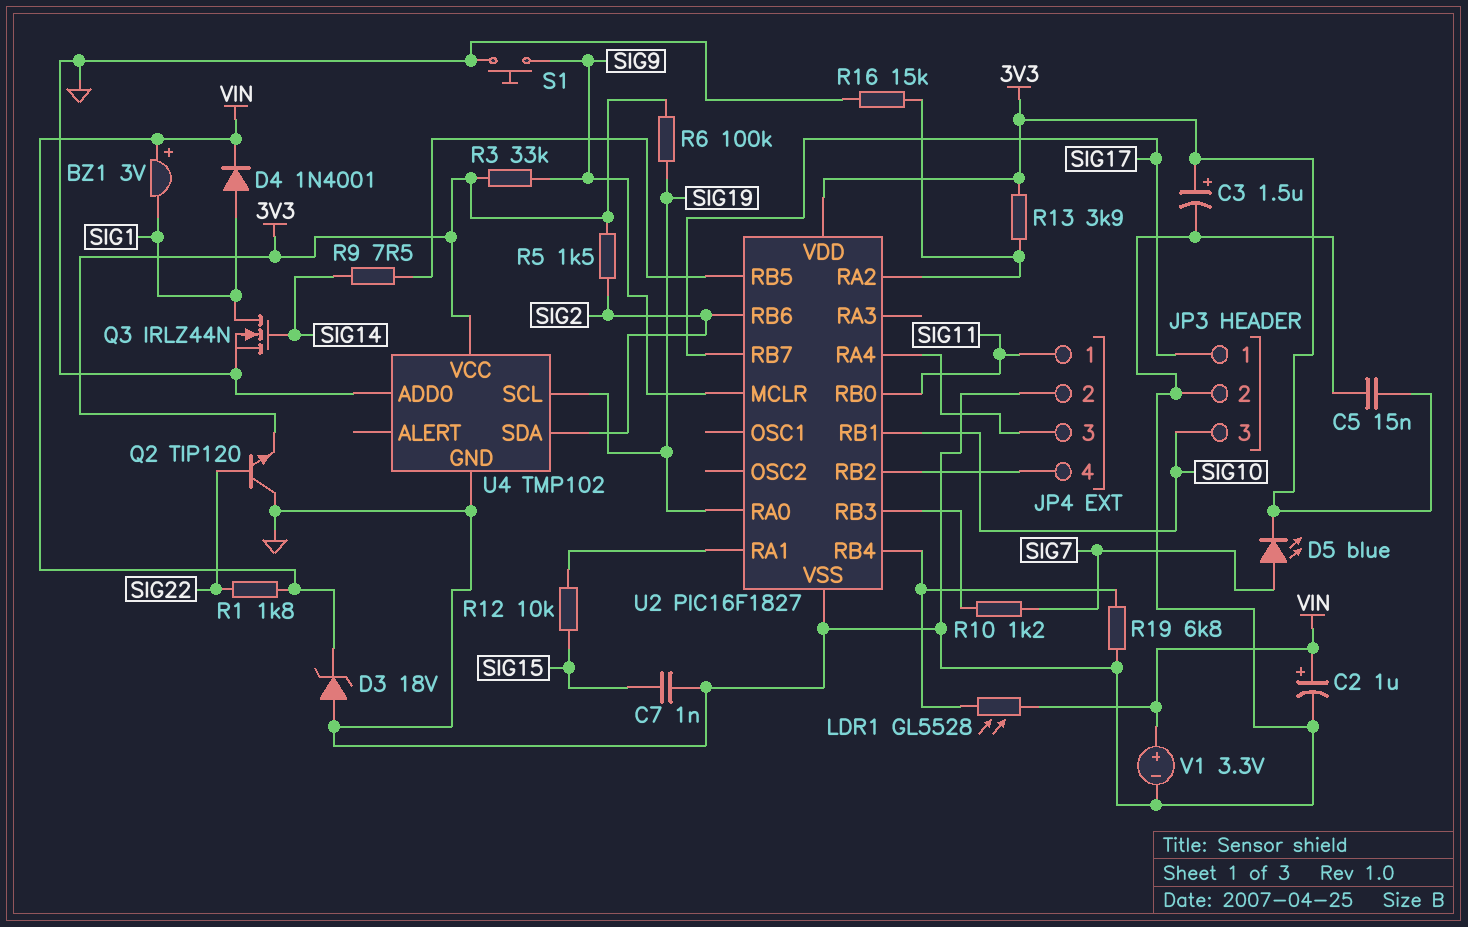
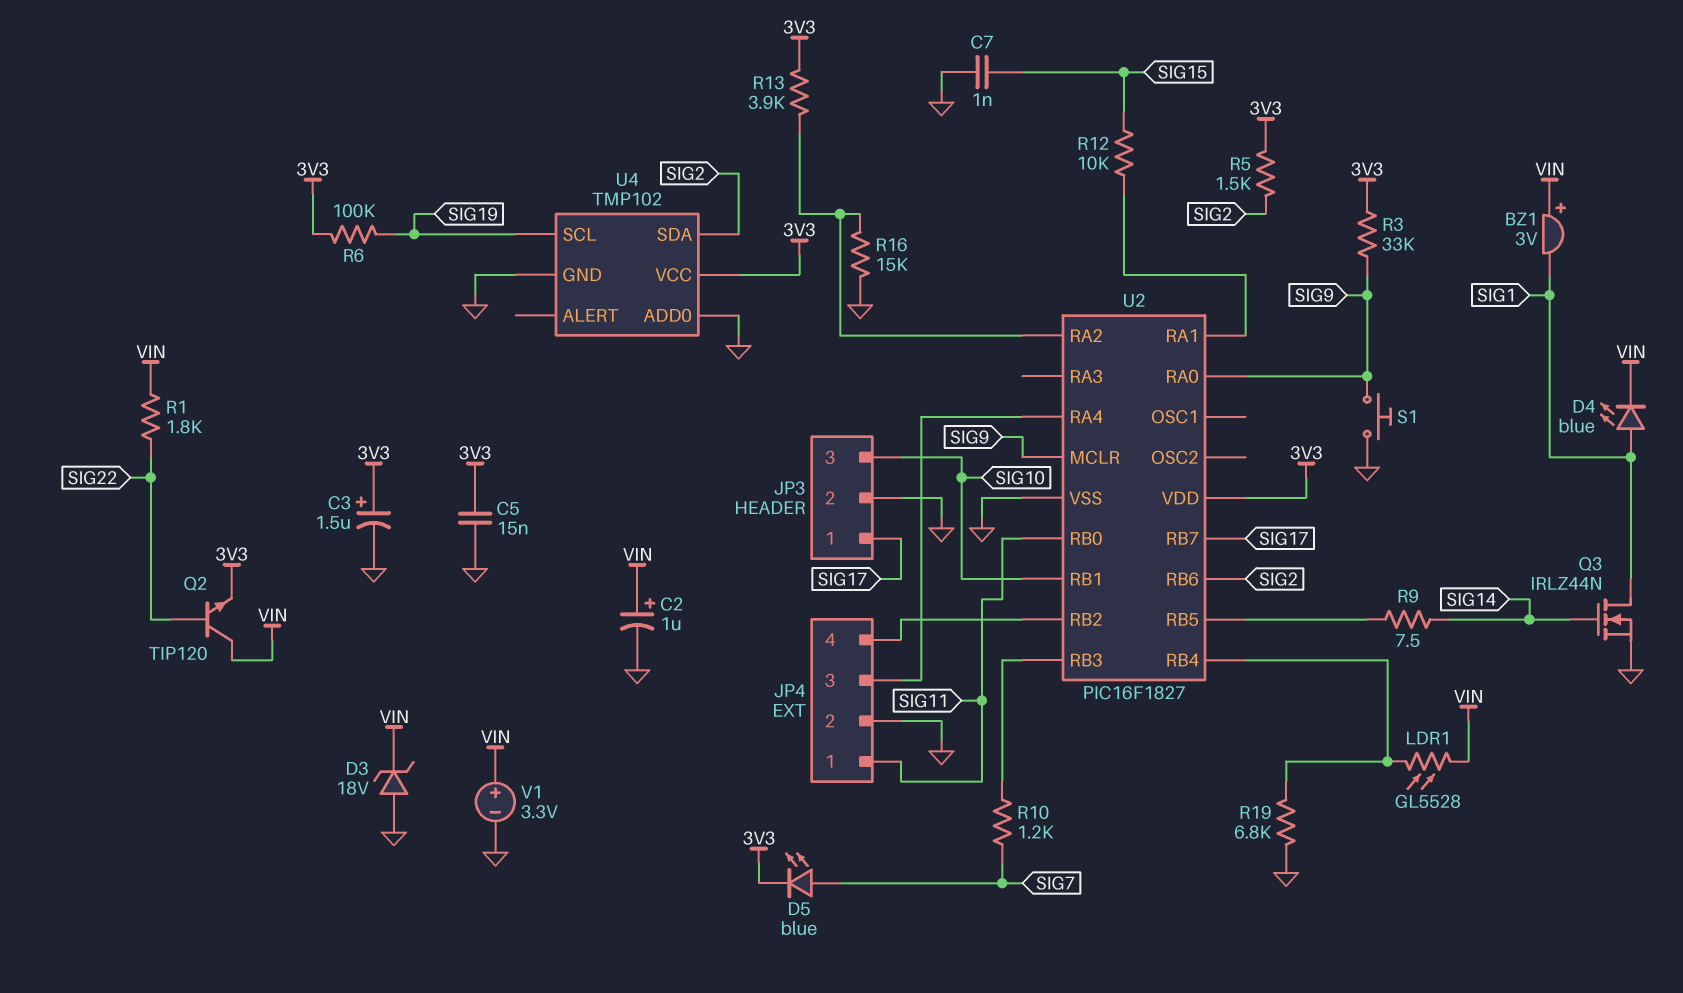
D4: diode 1N4001 (A SIG1, K VIN) -> LED blue (A SIG1, K VIN)
Q2: NPN TIP120 (B SIG22, C GND, E 3V3) -> NPN TIP120 (B SIG22, C VIN, E 3V3)
U2 pin RA0: SIG19 -> SIG9

